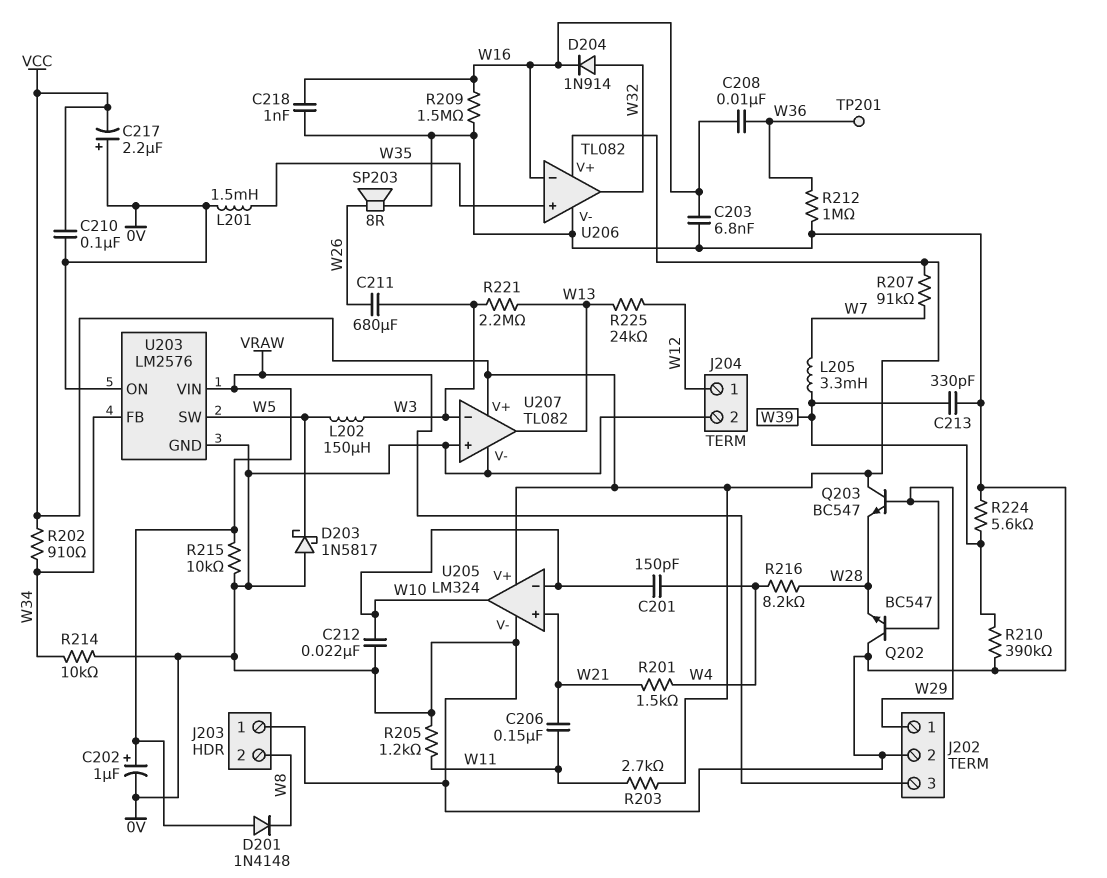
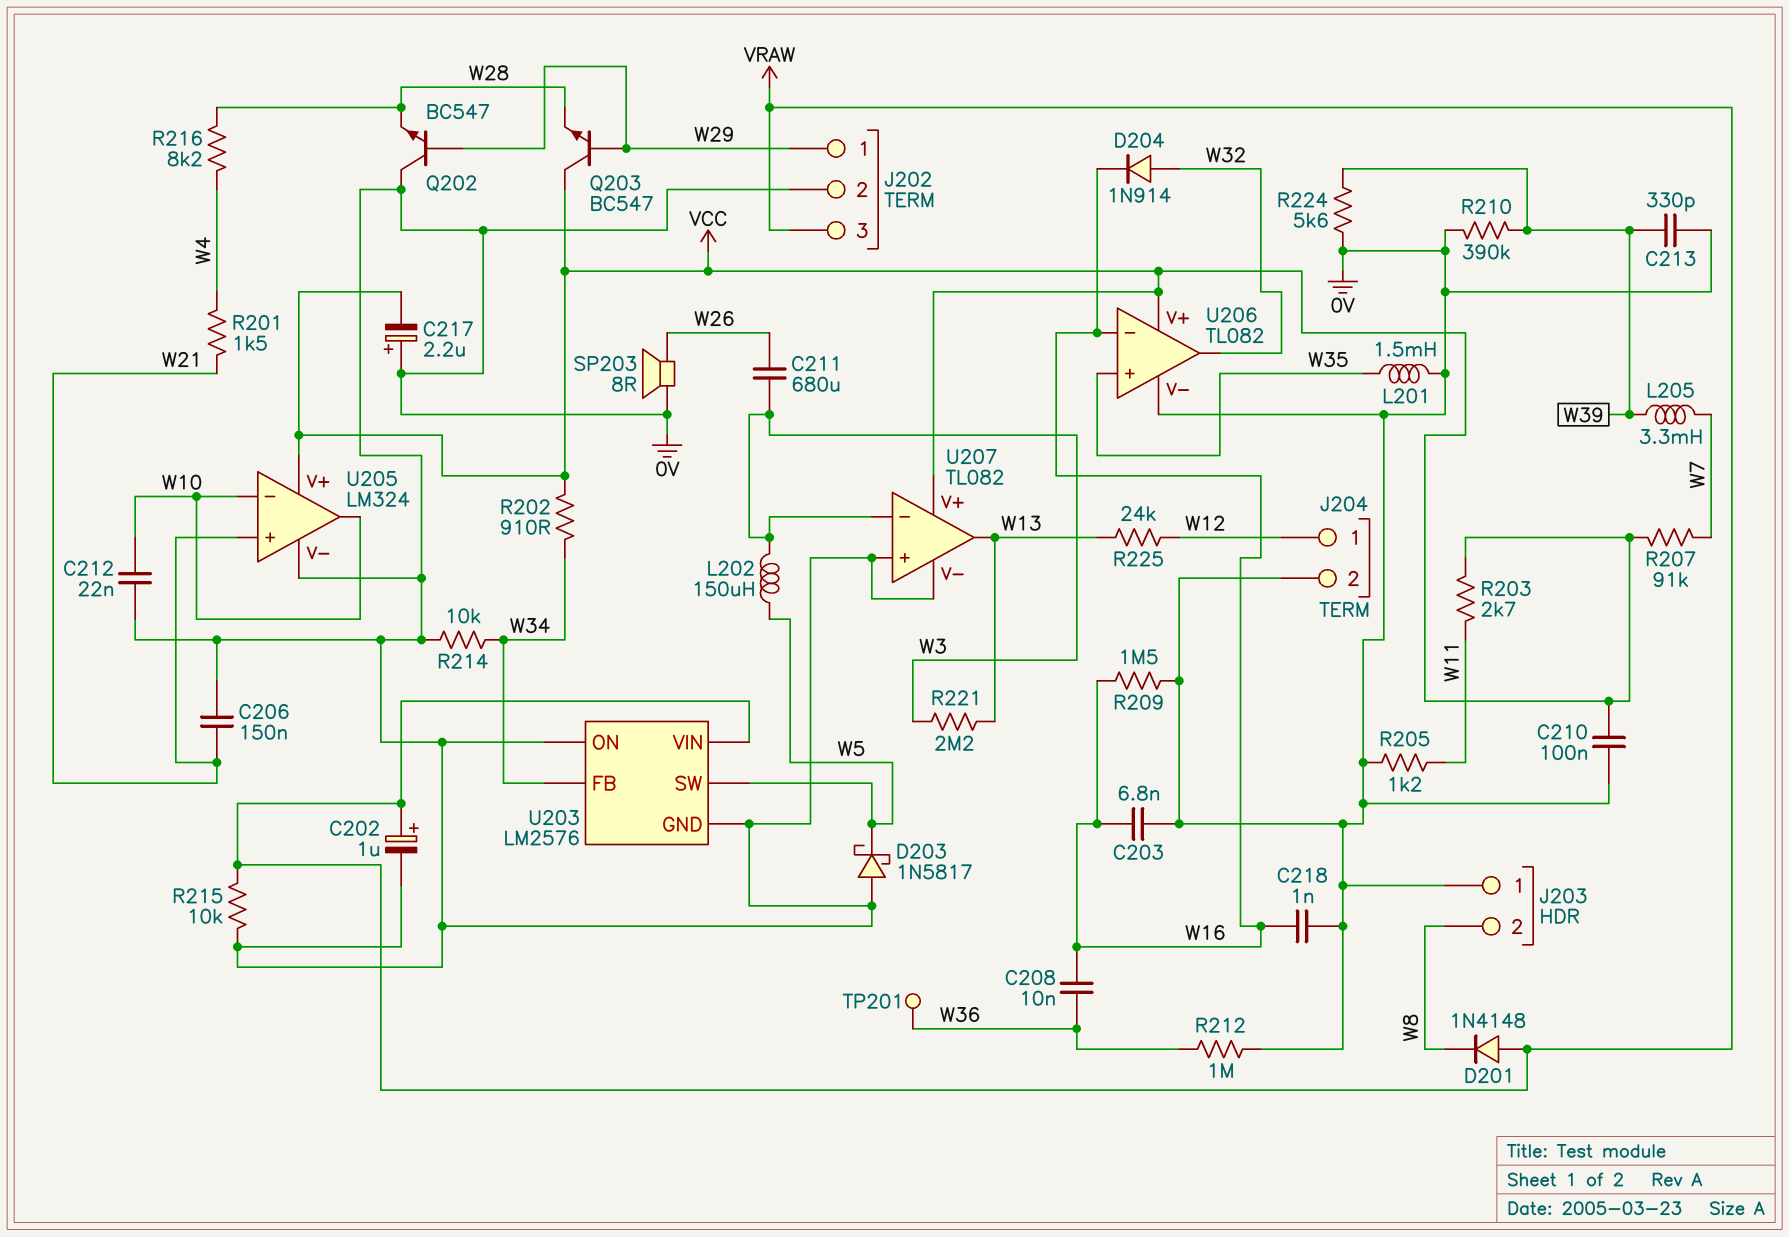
C201: 150pF (W4, W10) -> none
C206: 150nF (W11, W21) -> 150nF (0V, W21)

